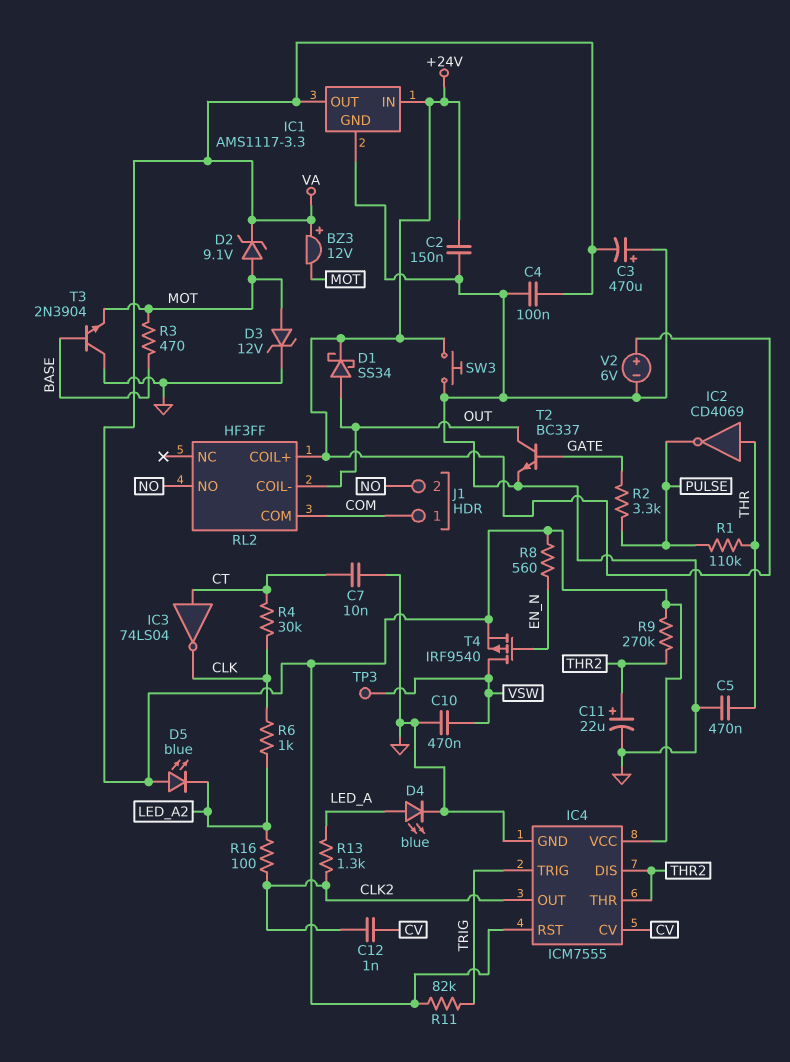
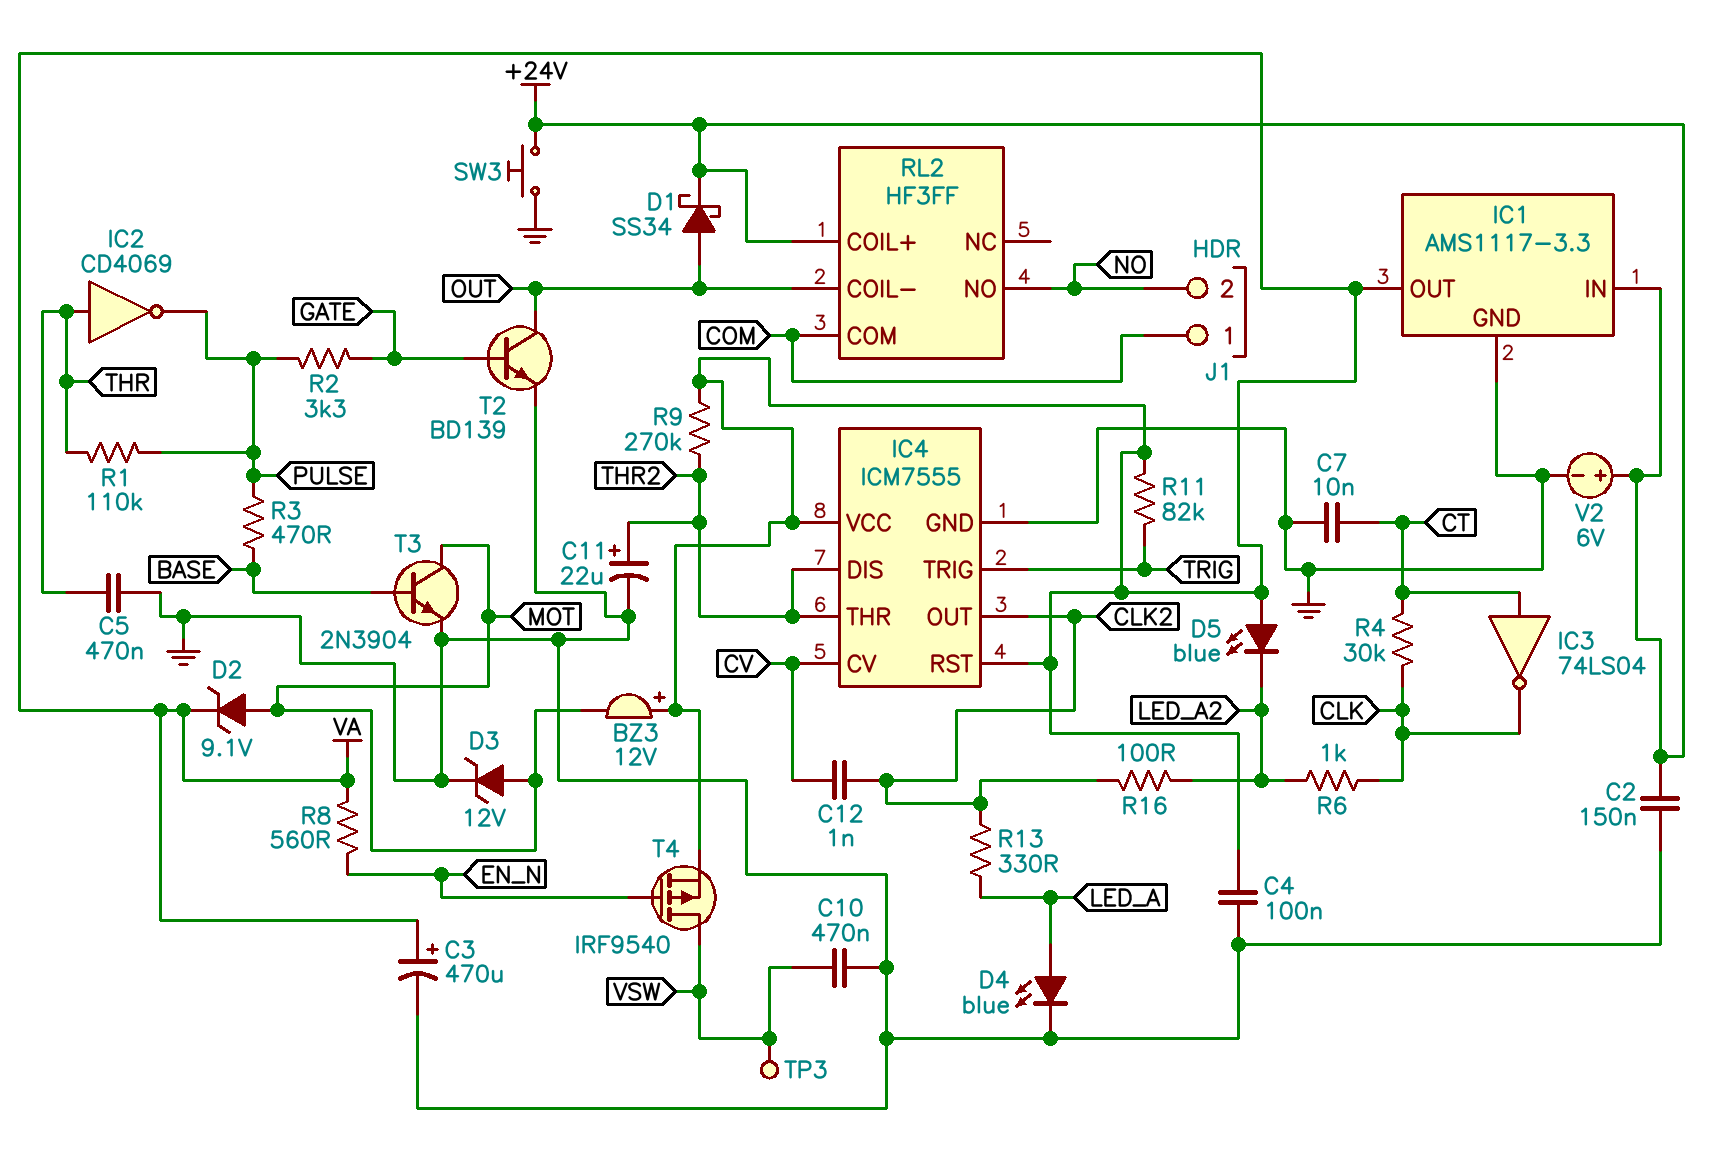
C3: 470uF (plus GND, minus VA) -> 470uF (plus VA, minus GND)
R3: 470 (BASE, MOT) -> 470 (BASE, PULSE)
R13: 1.3k (CLK2, LED_A) -> 330 (CLK2, LED_A)
T2: NPN BC337 (B GATE, C OUT, E GND) -> NPN BD139 (B GATE, C OUT, E GND)
T3: NPN 2N3904 (B BASE, C GND, E MOT) -> NPN 2N3904 (B BASE, C MOT, E GND)

